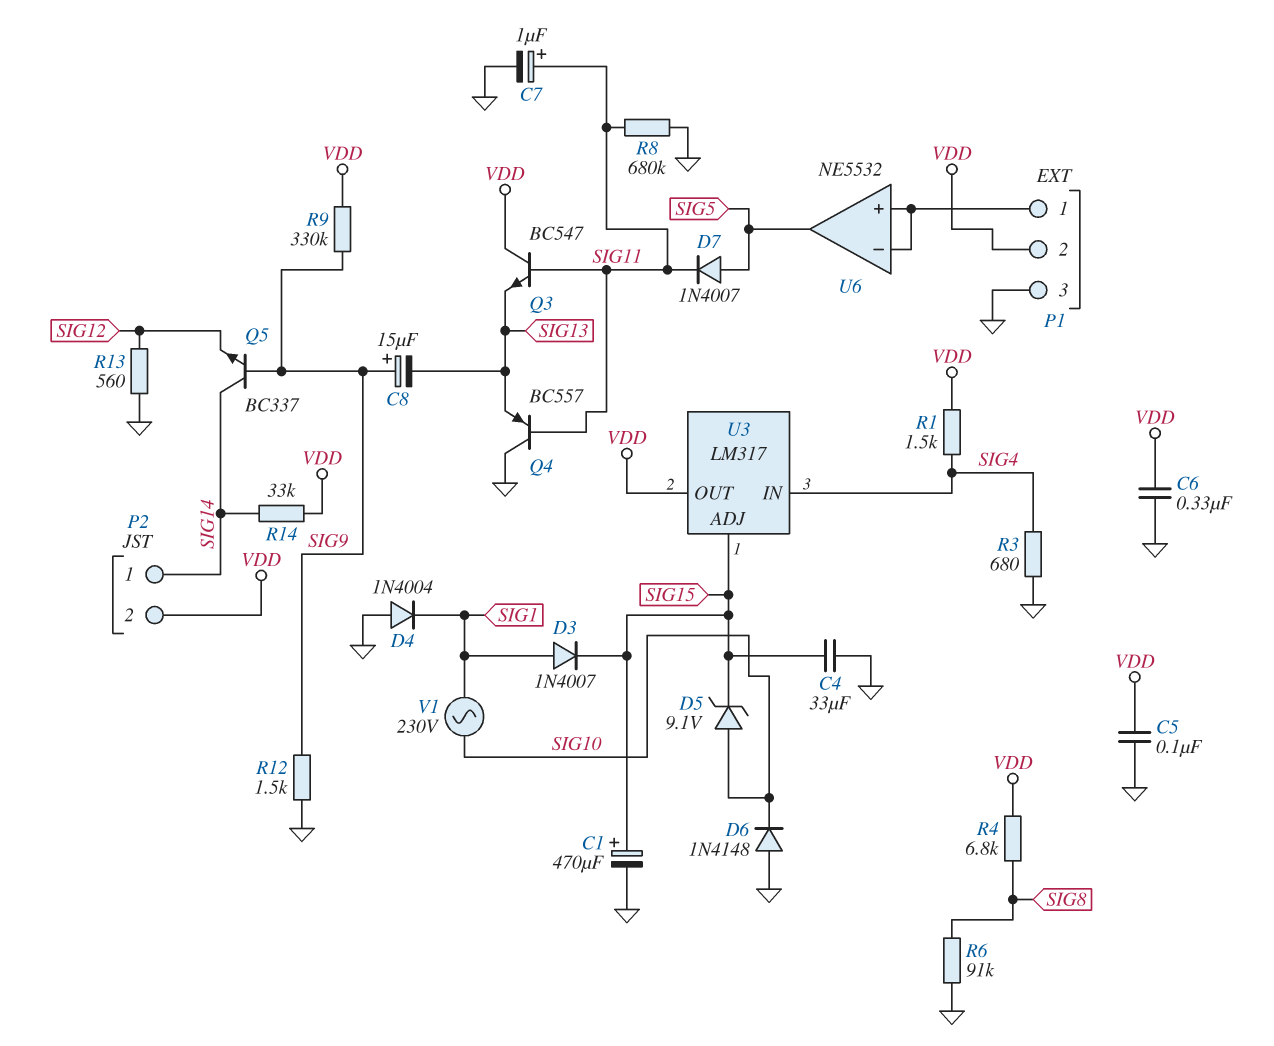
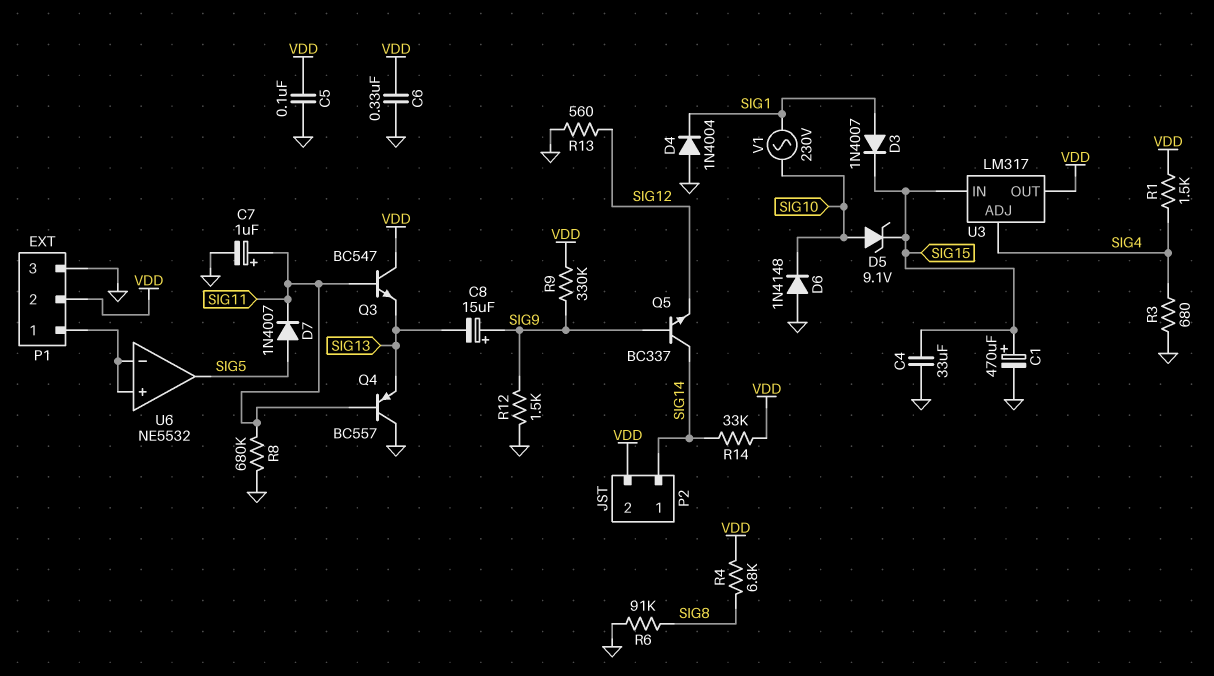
U3 pin ADJ: SIG15 -> SIG4
U3 pin IN: SIG4 -> SIG15

